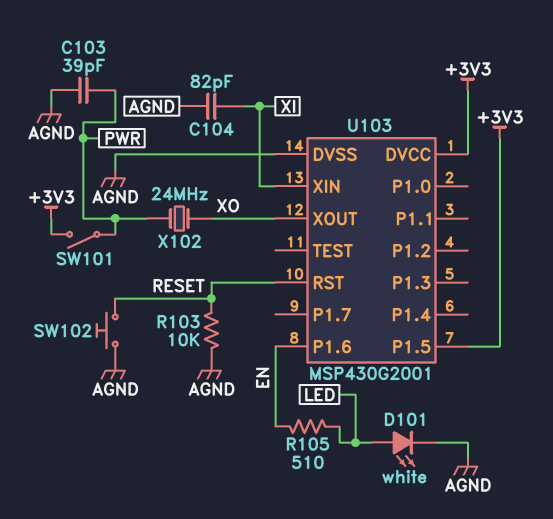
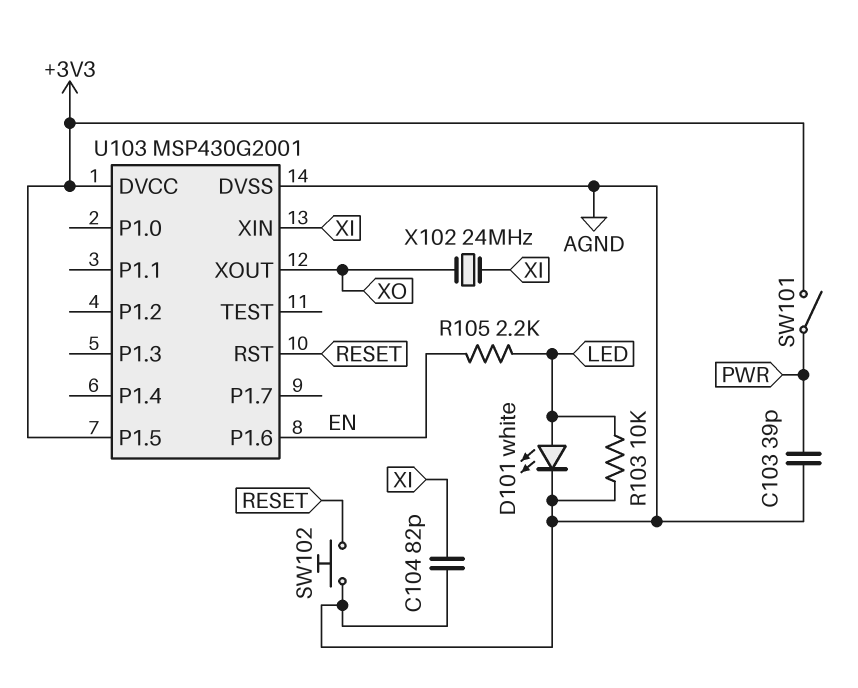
R103: 10k (AGND, RESET) -> 10k (AGND, LED)
R105: 510 (EN, LED) -> 2.2k (EN, LED)
X102: 24MHz (PWR, XO) -> 24MHz (XI, XO)

